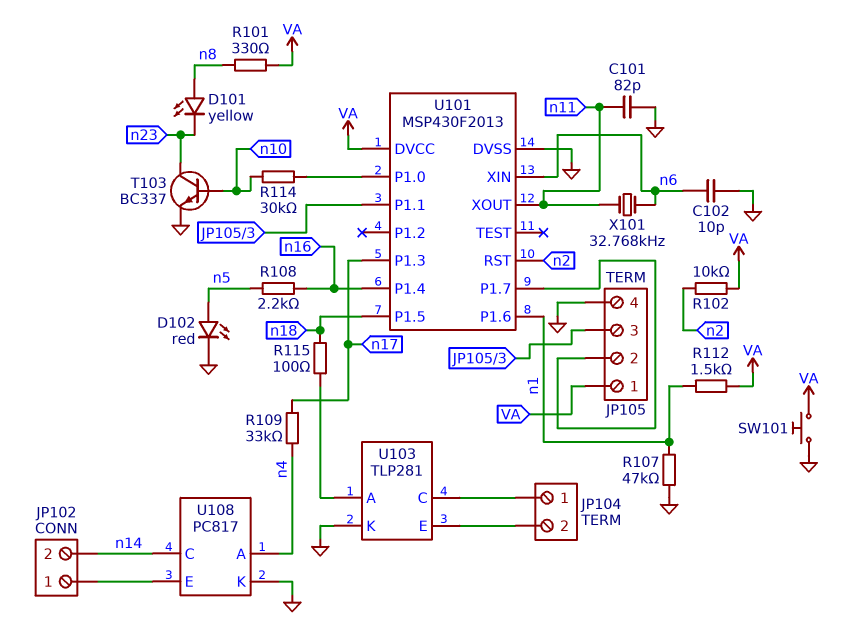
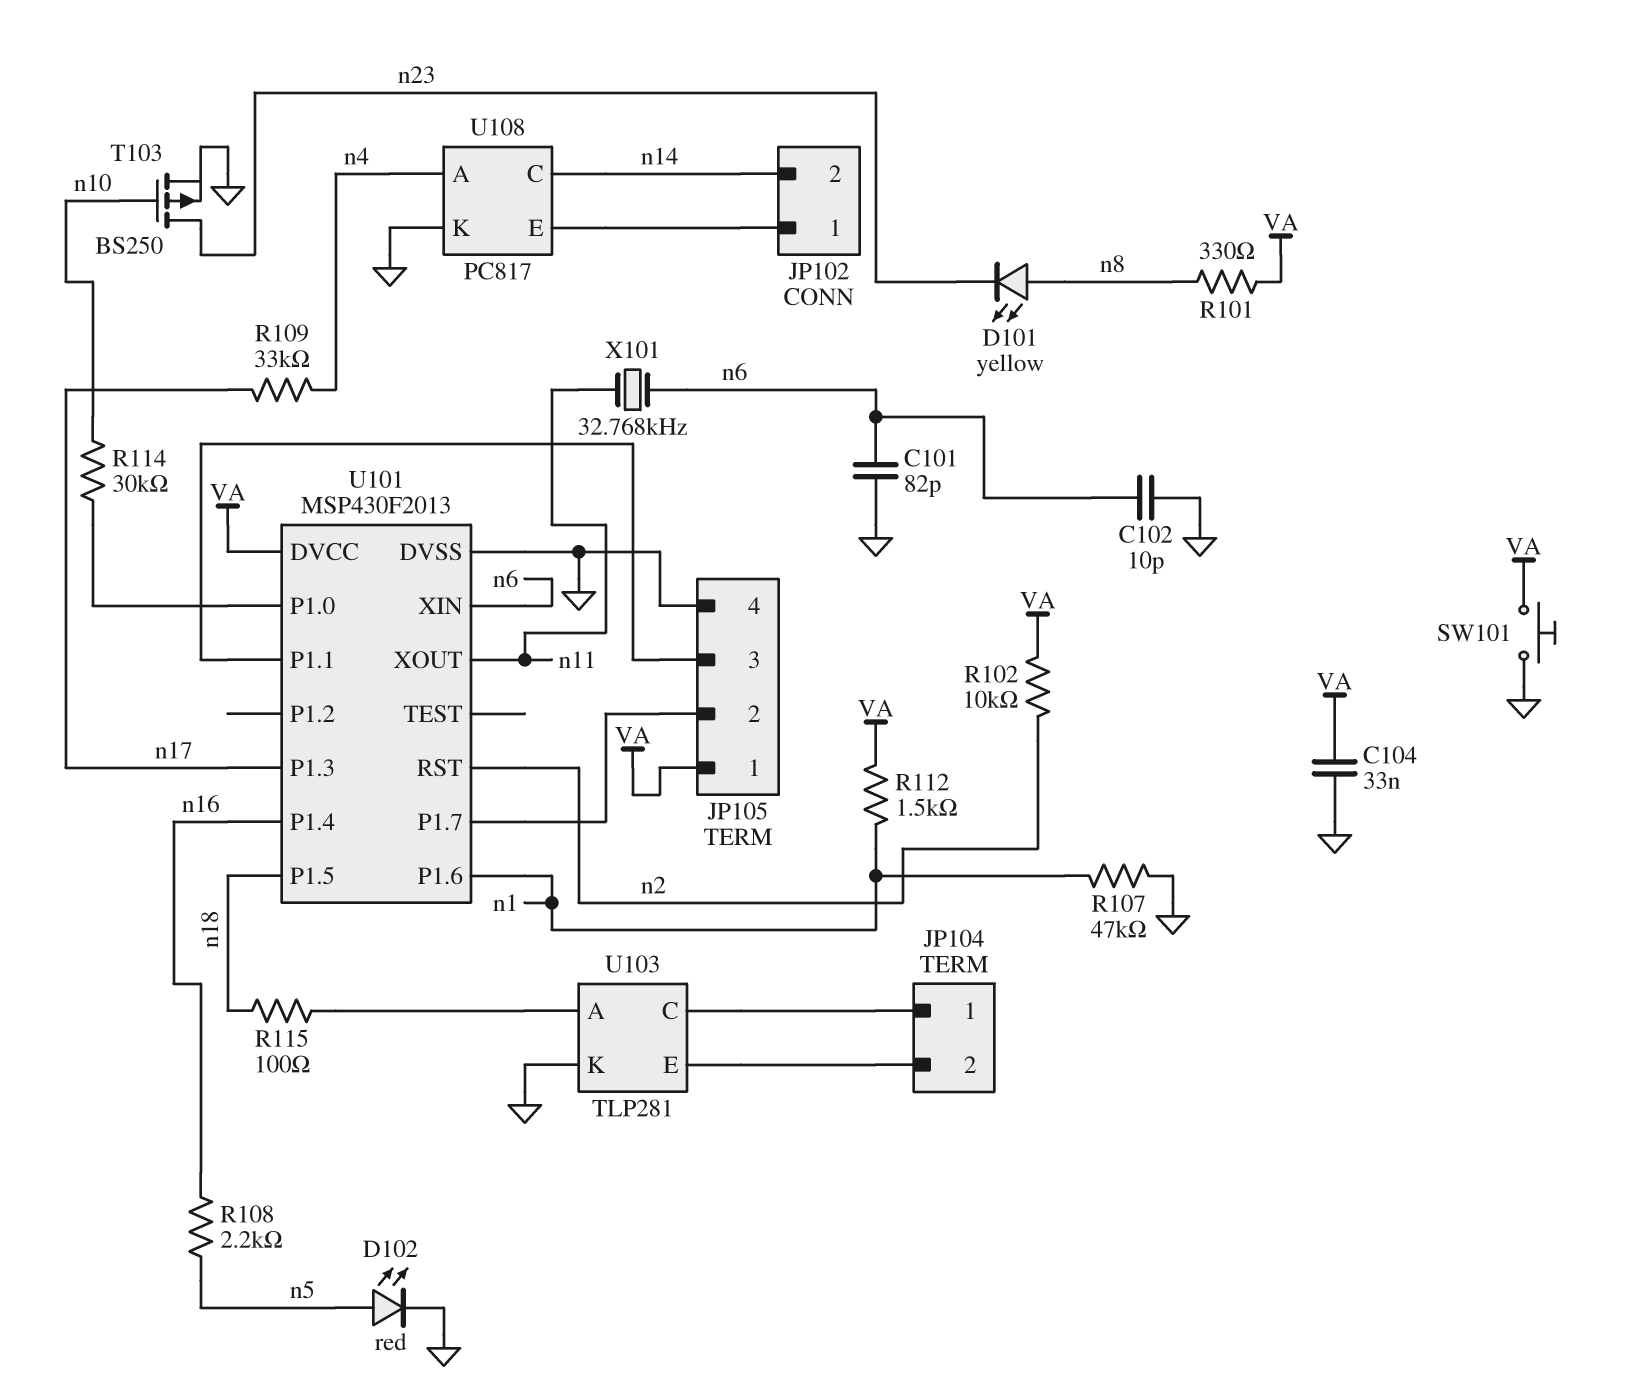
C101: 82pF (GND, n11) -> 82pF (GND, n6)
C104: none -> 33nF (GND, VA)
T103: NPN BC337 (B n10, C n23, E GND) -> PMOS BS250 (G n10, D n23, S GND)

